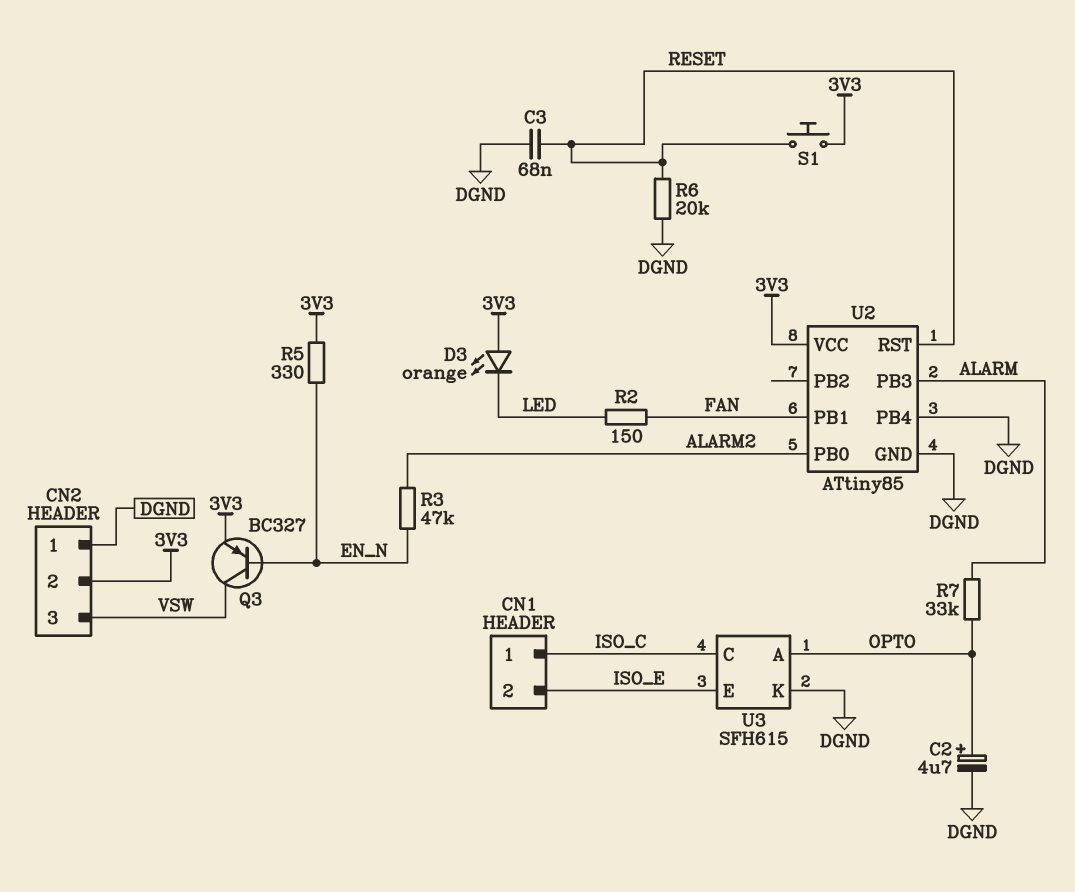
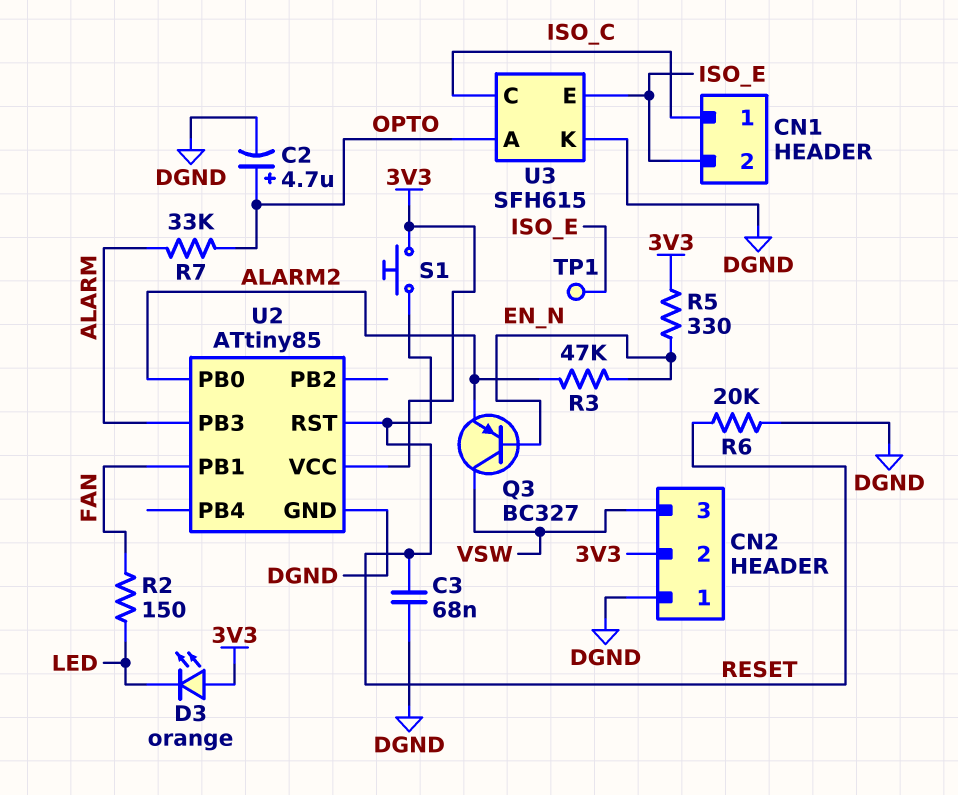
Q3: PNP BC327 (B EN_N, C VSW, E 3V3) -> PNP BC327 (B EN_N, C VSW, E ALARM2)
TP1: none -> test point (ISO_E)
U2 pin PB4: DGND -> none

